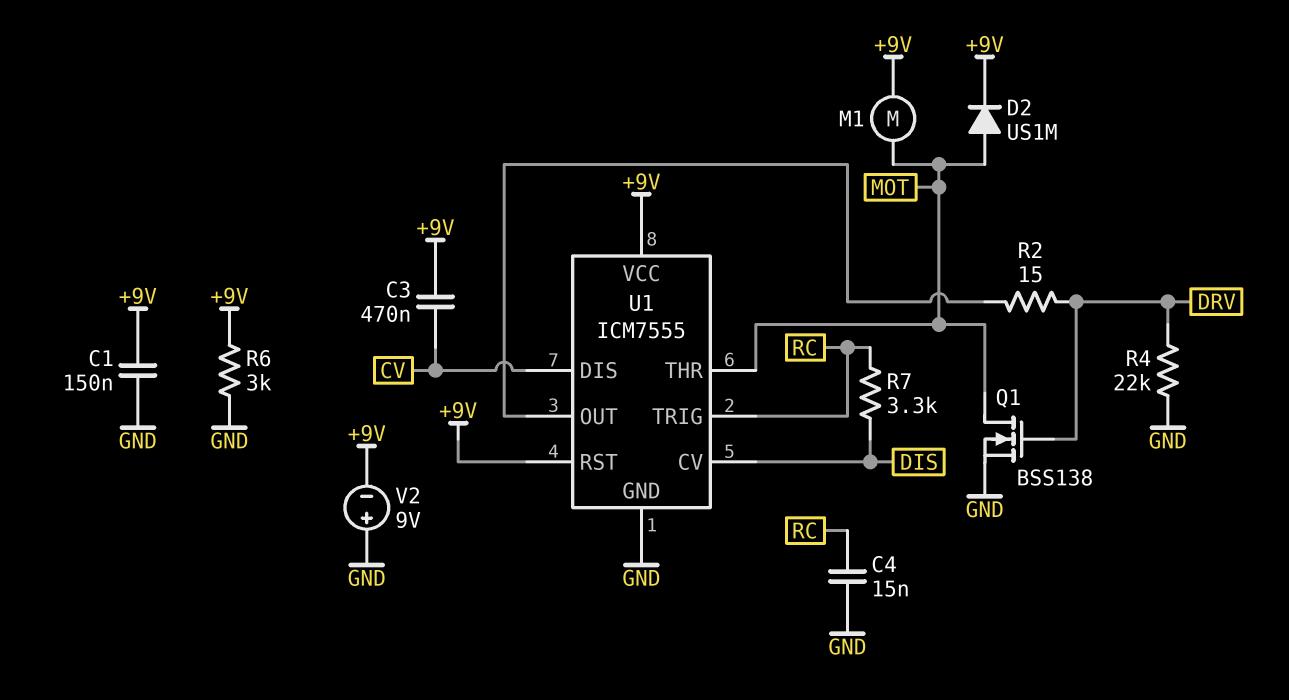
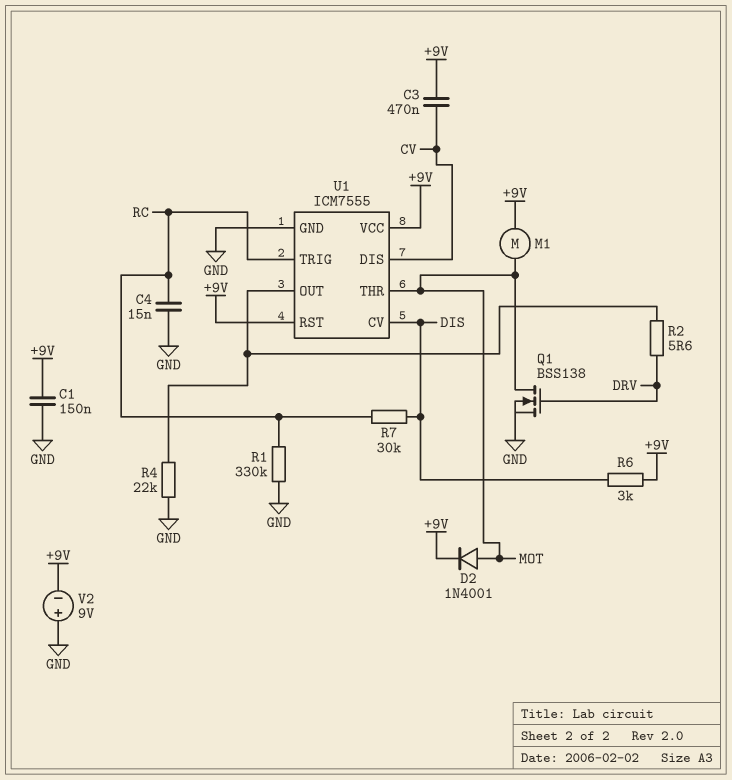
D2: diode US1M (A MOT, K +9V) -> diode 1N4001 (A MOT, K +9V)
R1: none -> 330k (GND, RC)
R2: 15 (DRV, U1/OUT) -> 5.6 (DRV, U1/OUT)
R4: 22k (DRV, GND) -> 22k (GND, U1/OUT)
R6: 3k (+9V, GND) -> 3k (+9V, DIS)
R7: 3.3k (DIS, RC) -> 30k (DIS, RC)

